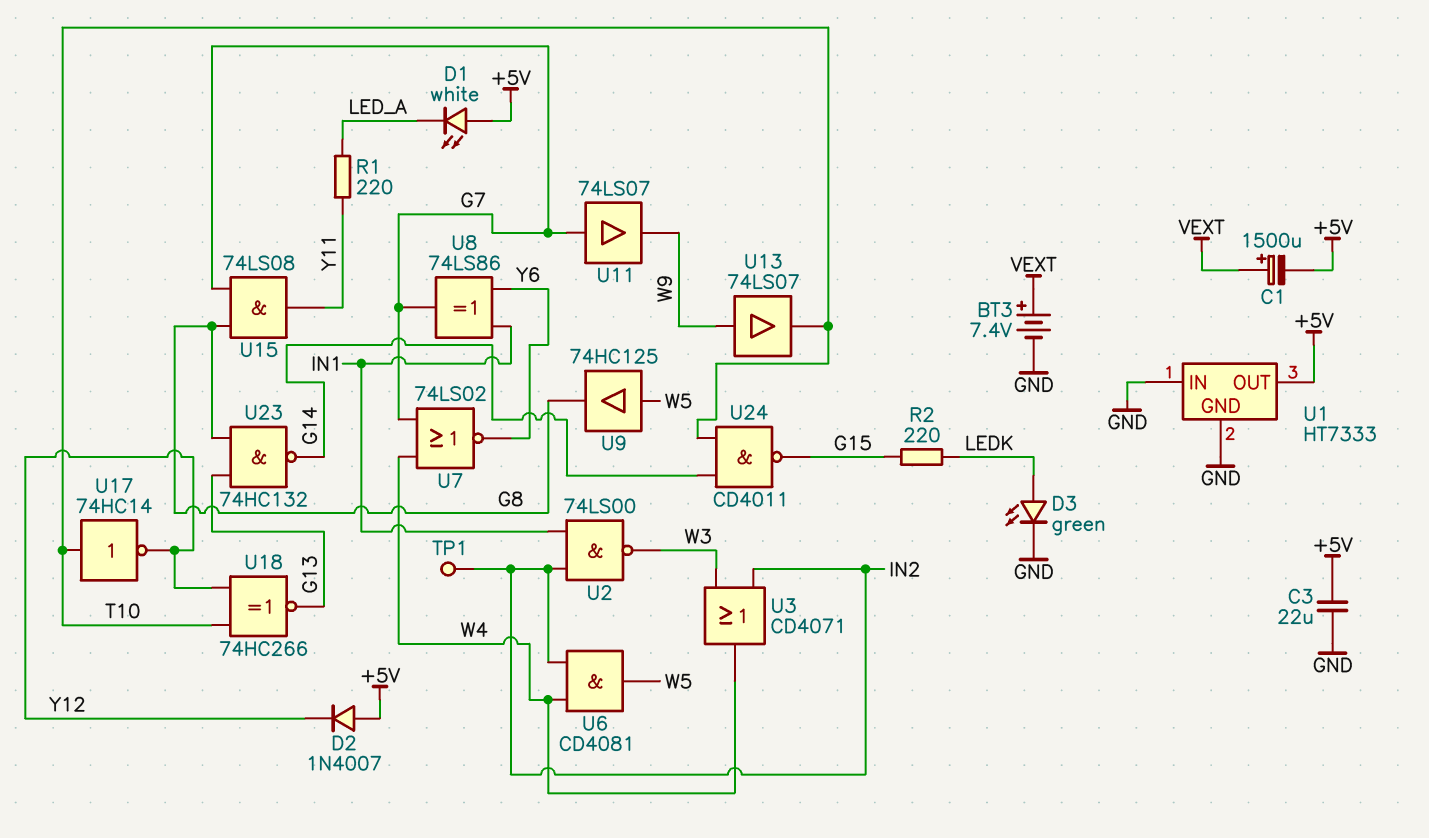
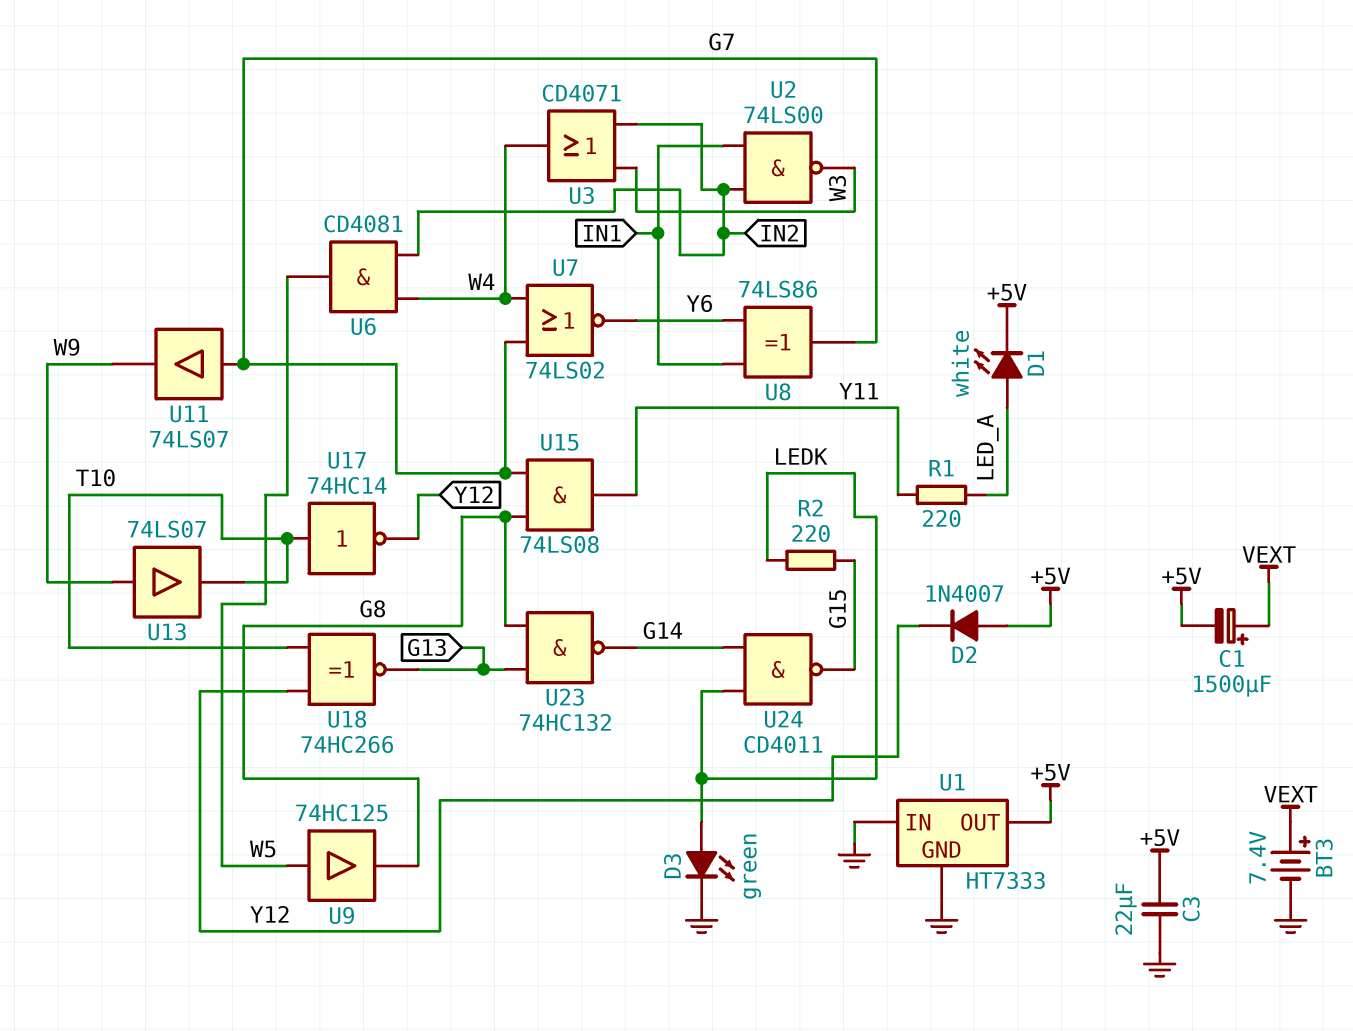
D1: LED white (A +5V, K LED_A) -> LED white (A LED_A, K +5V)
TP1: test point (IN2) -> none
U24: NAND CD4011 (in G14, in T10, out G15) -> NAND CD4011 (in G14, in LEDK, out G15)

